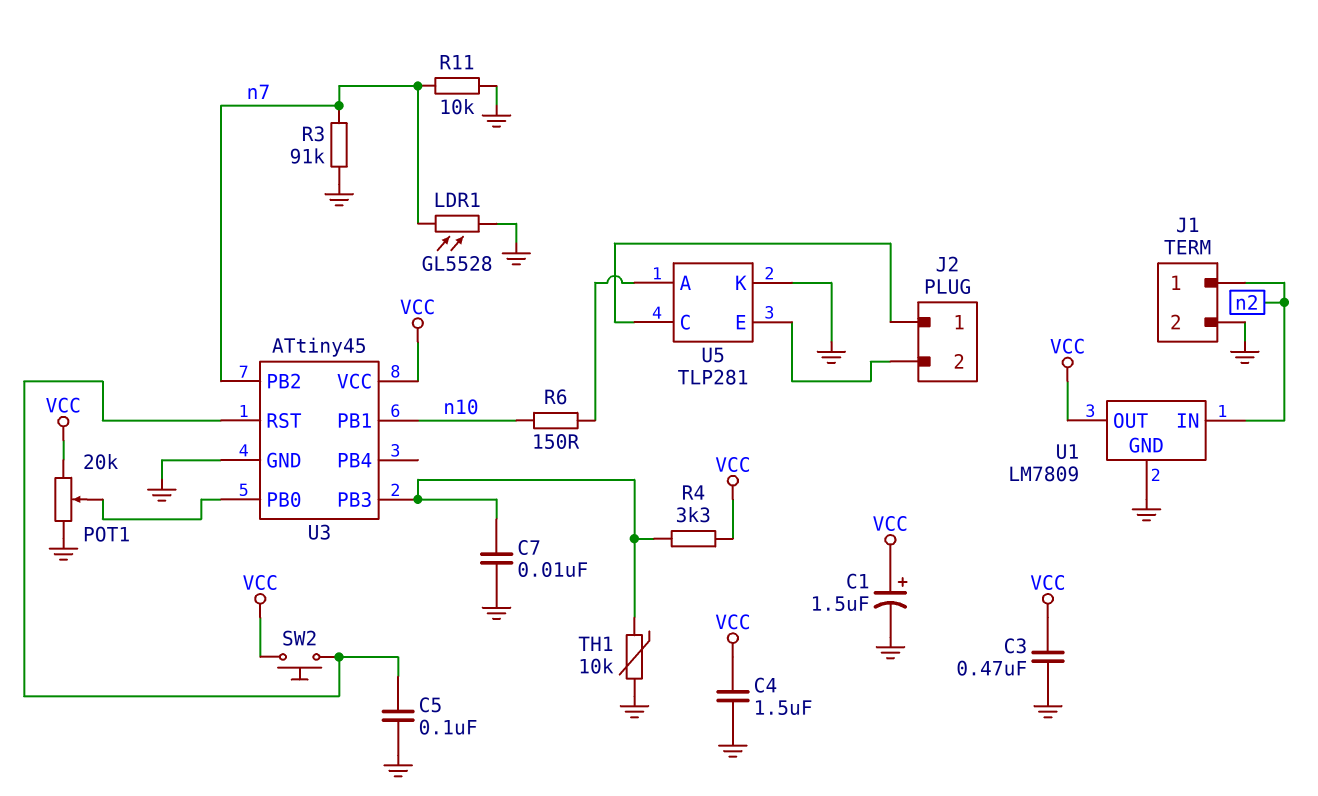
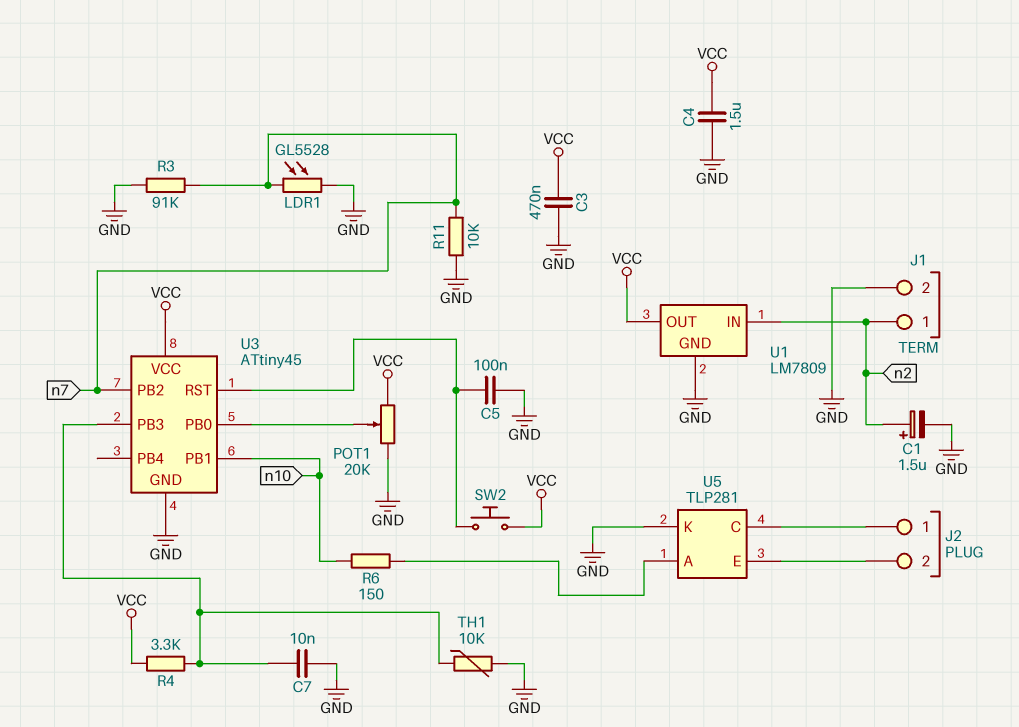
C1: 1.5uF (plus VCC, minus GND) -> 1.5uF (plus n2, minus GND)

